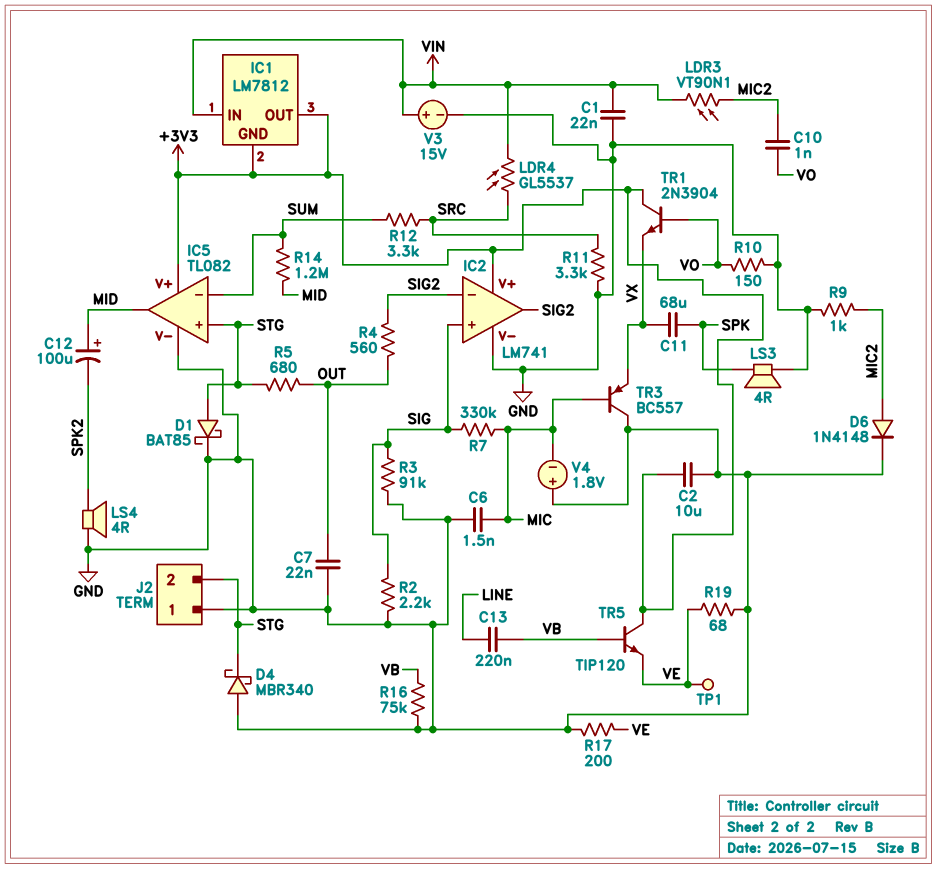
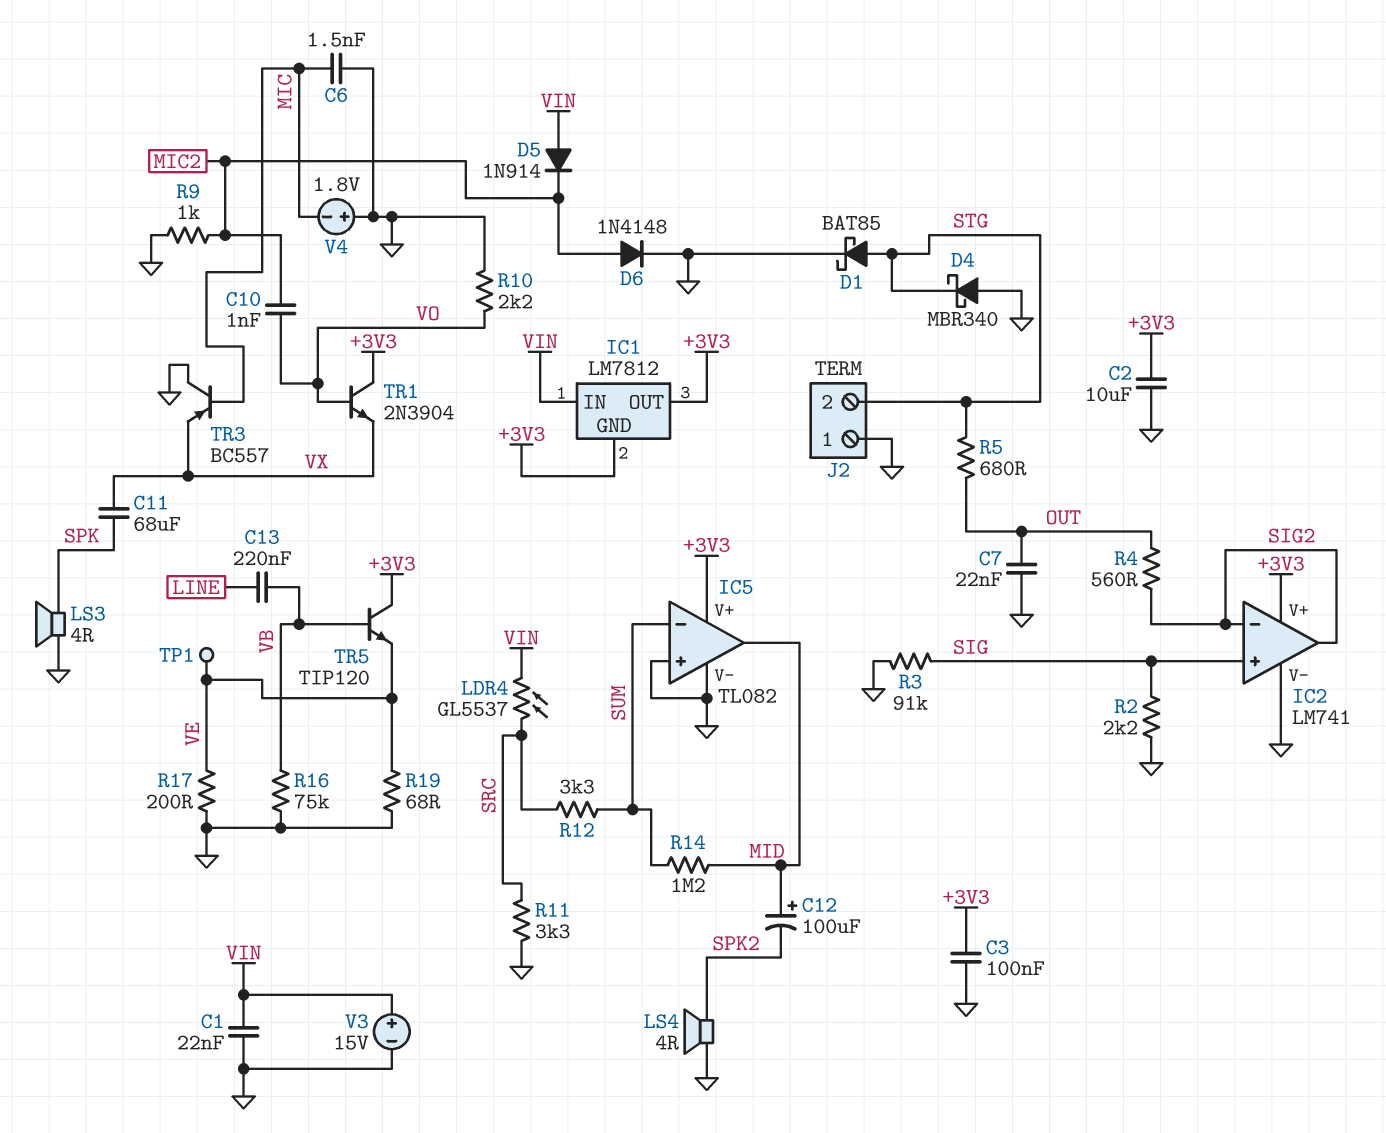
C3: none -> 100nF (+3V3, GND)
D5: none -> diode 1N914 (A VIN, K MIC2)
IC5 pin in+: STG -> GND
LDR3: VT90N1 (MIC2, VIN) -> none
R7: 330k (MIC, SIG) -> none
R10: 150 (GND, VO) -> 2.2k (GND, VO)

